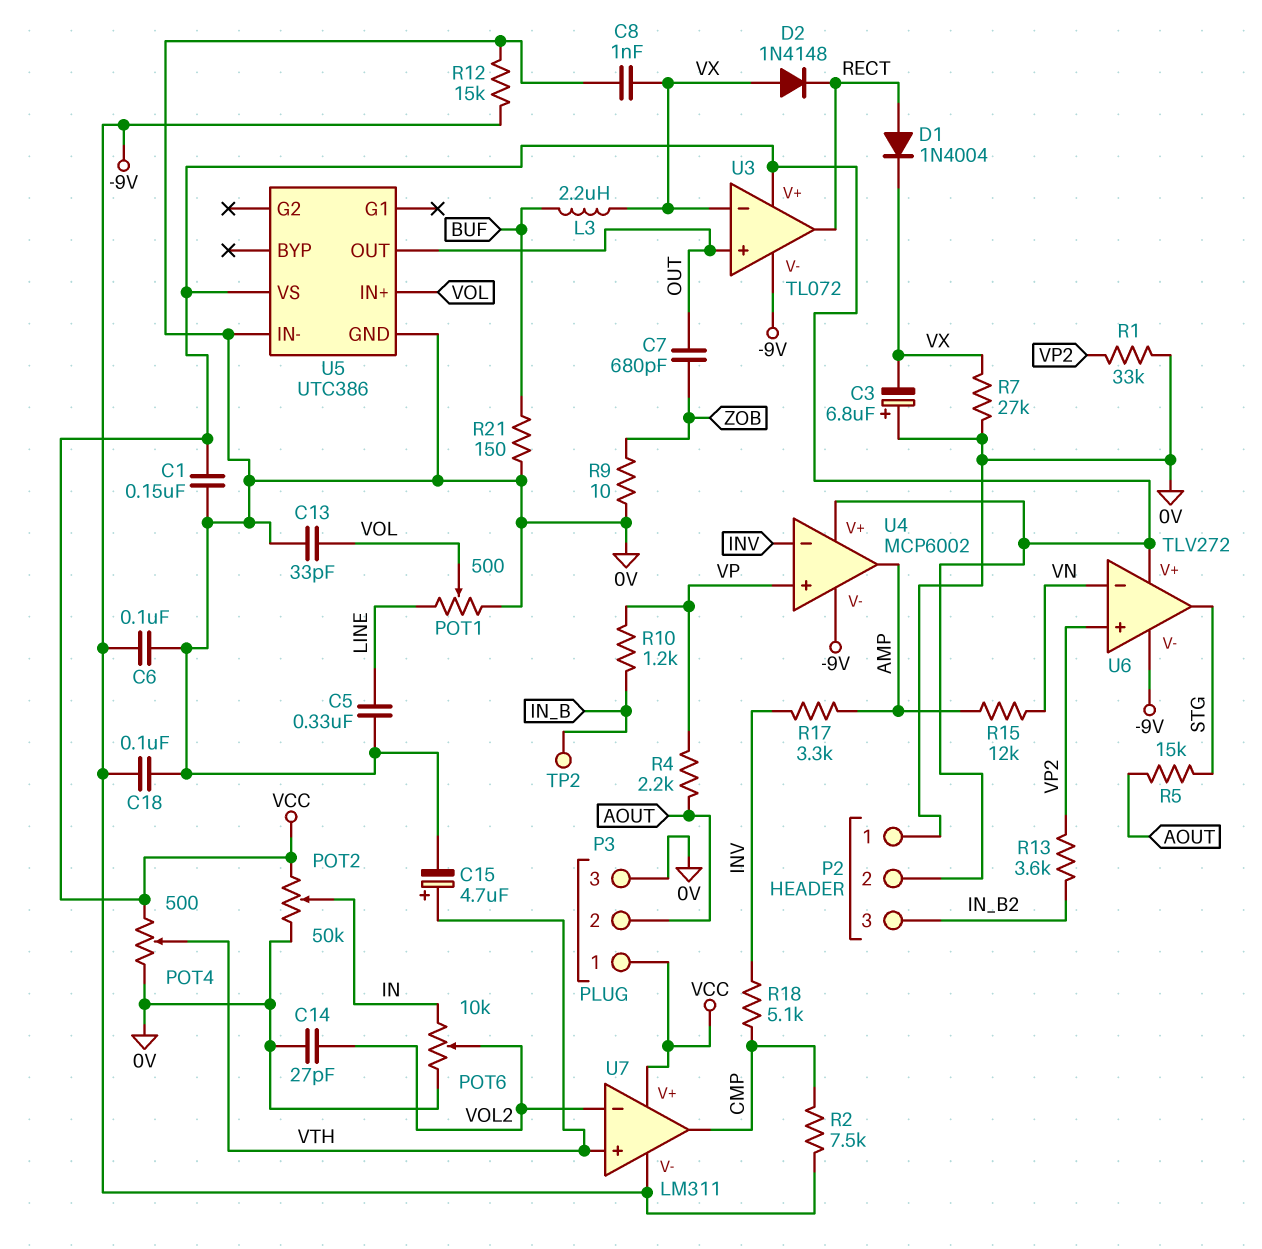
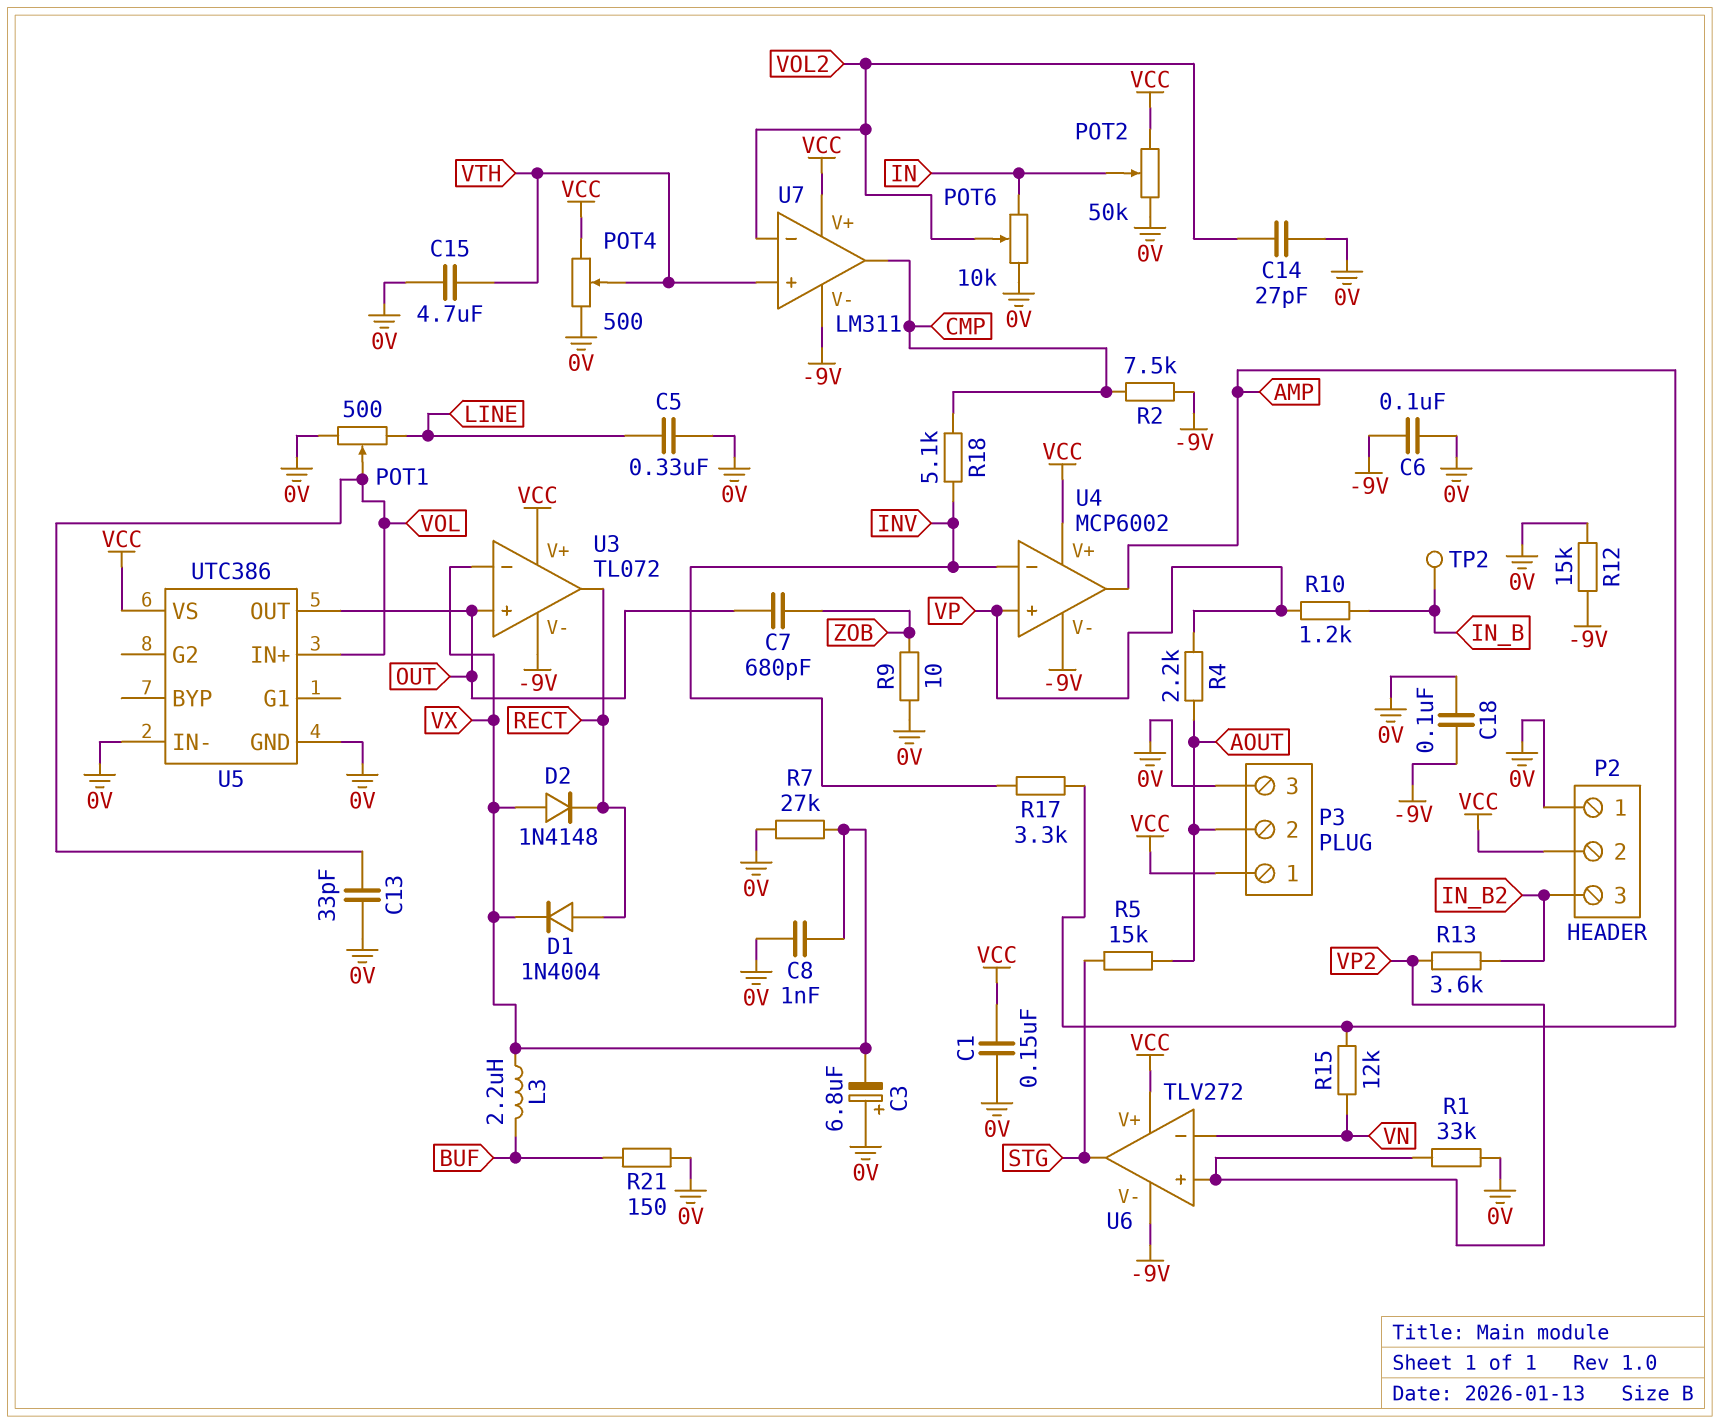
C15: 4.7uF (plus VTH, minus 0V) -> 4.7uF (0V, VTH)

